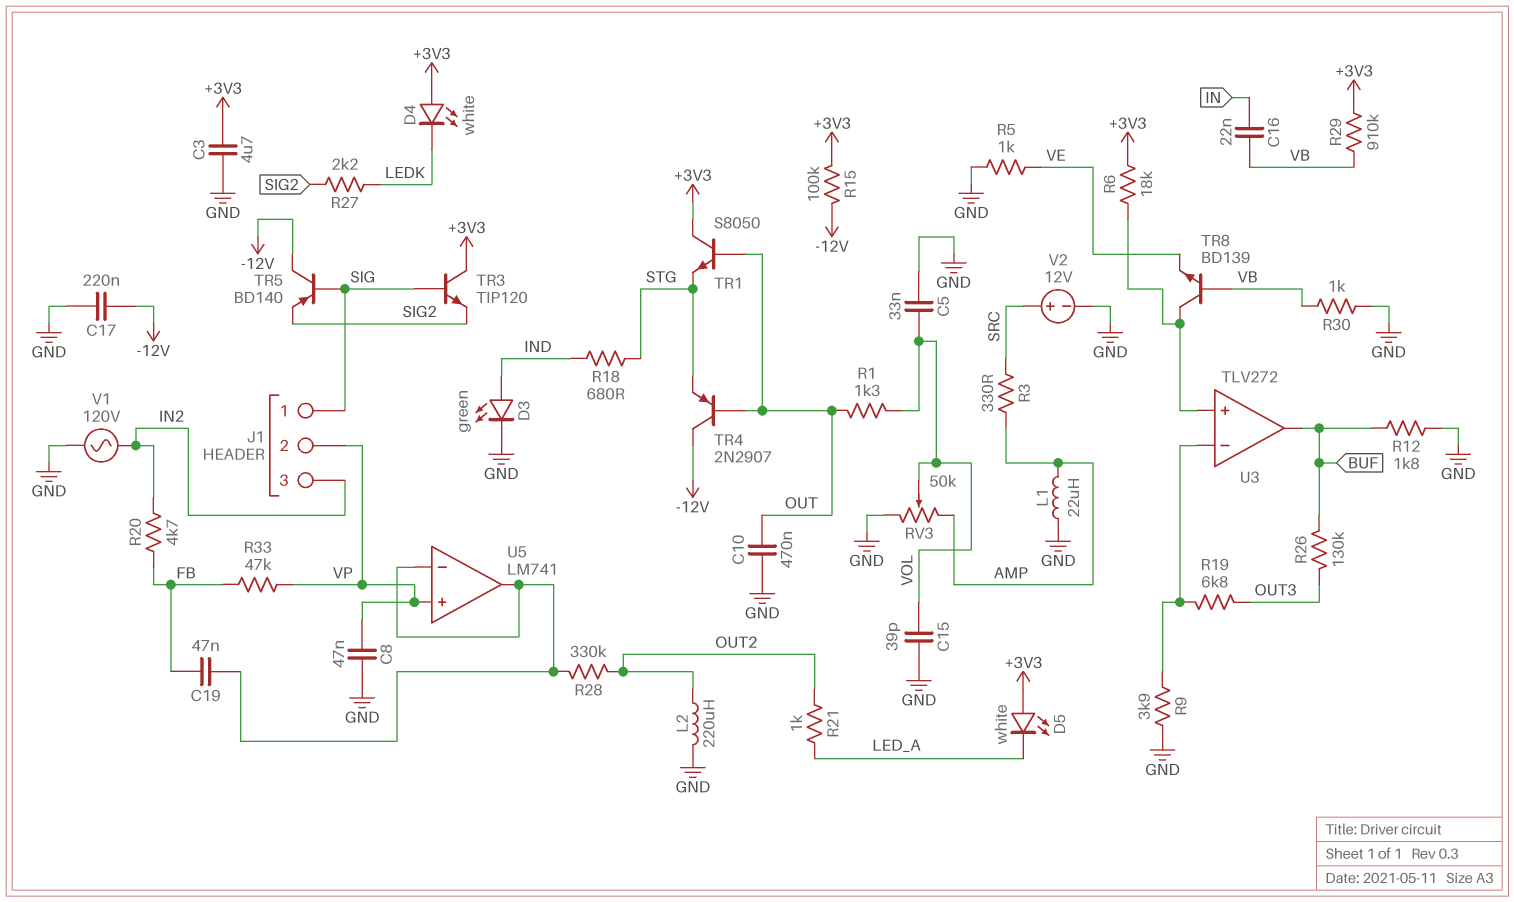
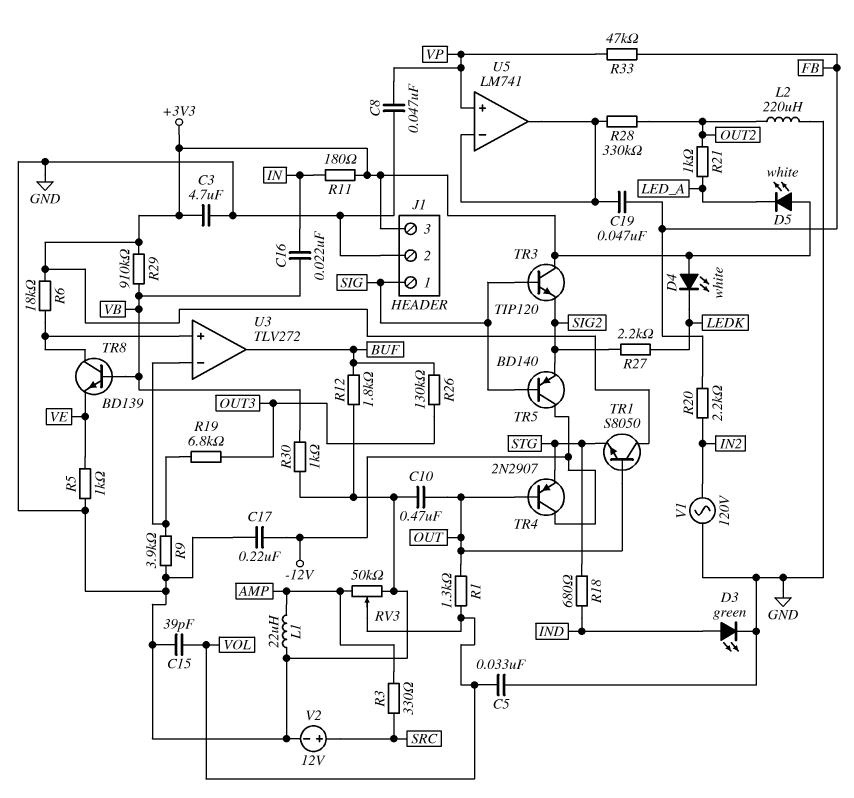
J1 pin 2: VP -> GND
J1 pin 3: IN2 -> +3V3
R11: none -> 180 (+3V3, IN)
R15: 100k (+3V3, -12V) -> none
R20: 4.7k (FB, IN2) -> 2.2k (FB, IN2)

